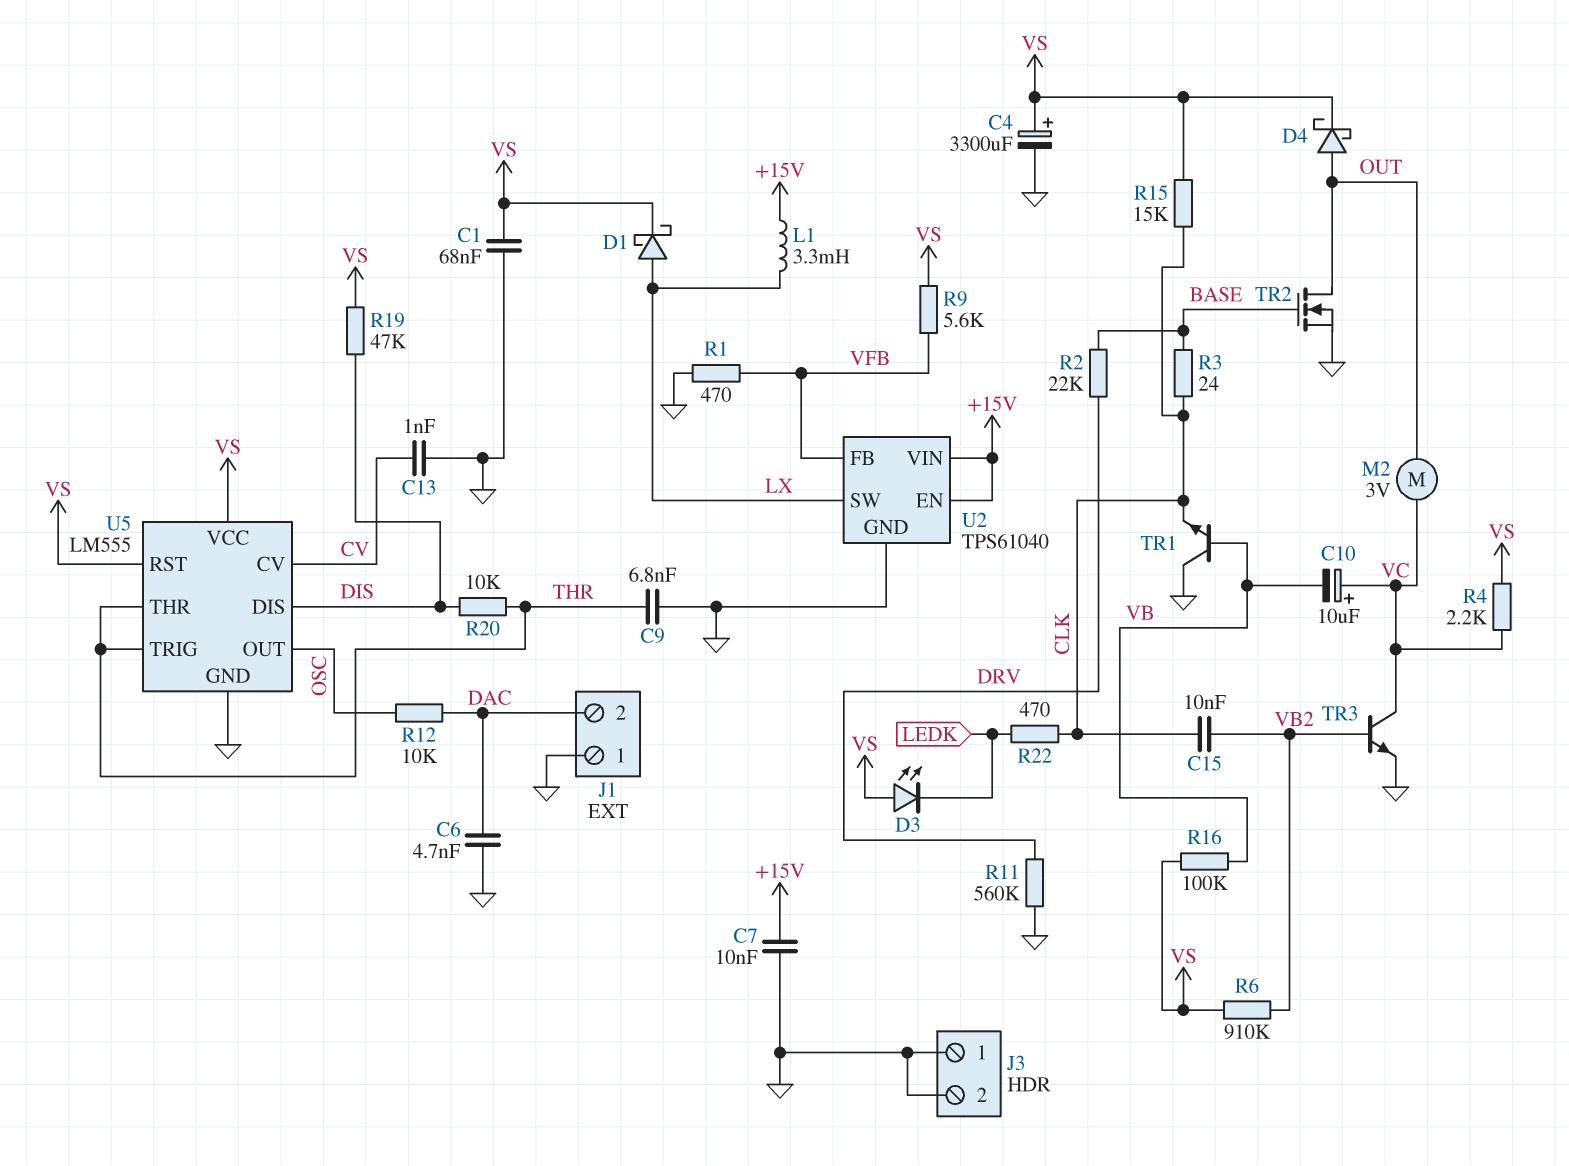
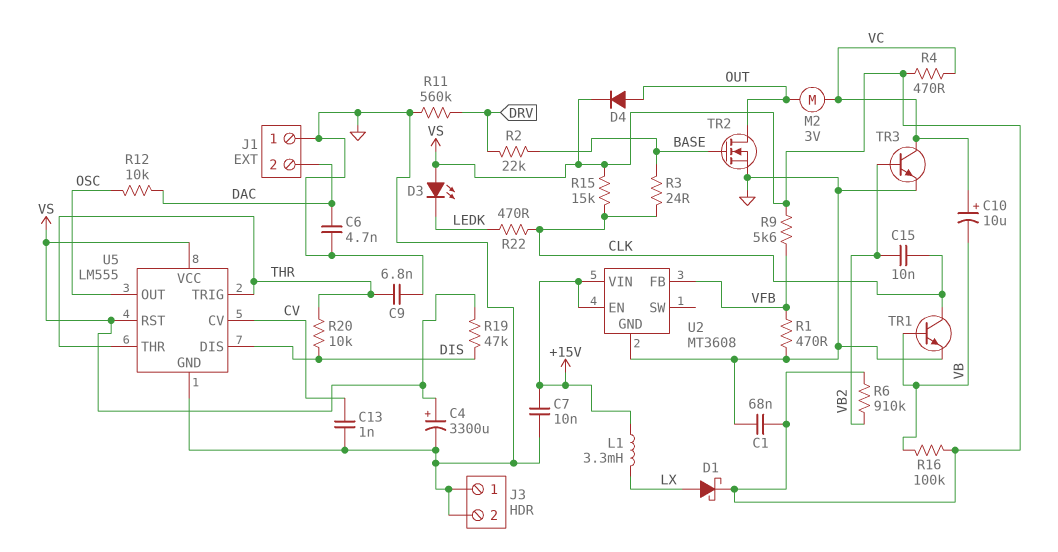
D4: schottky (A OUT, K VS) -> diode (A OUT, K VS)
R4: 2.2k (VC, VS) -> 470 (VC, VS)
TR1: NPN (B VB, C GND, E CLK) -> NPN (B VB, C CLK, E GND)
U2: TPS61040 -> MT3608
U2 pin SW: LX -> none

